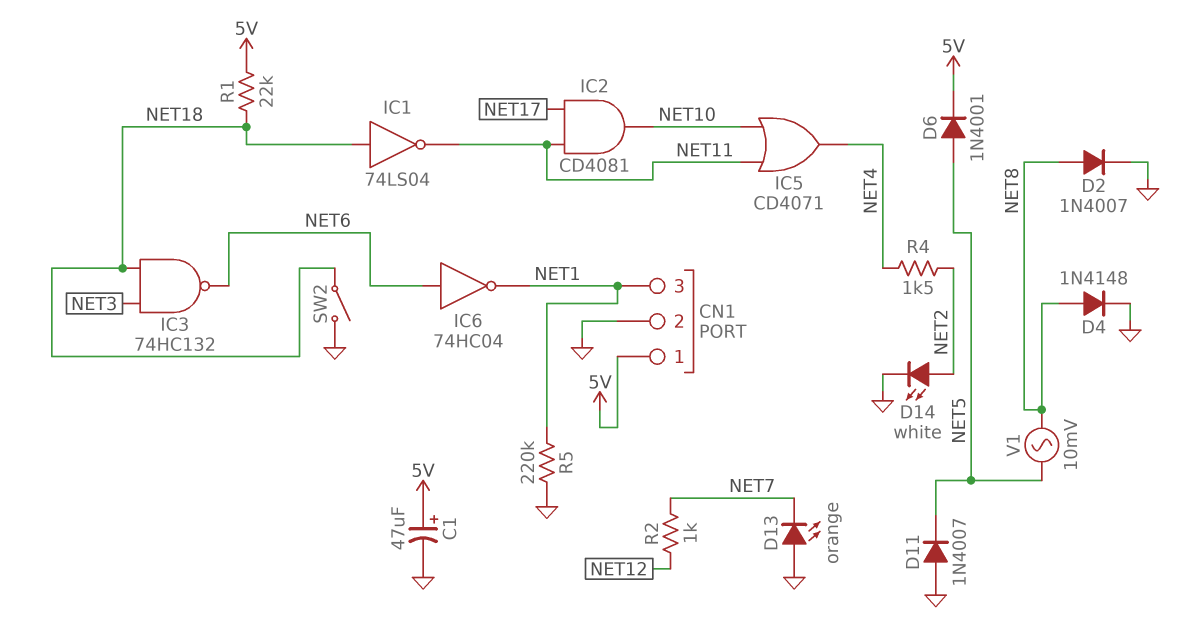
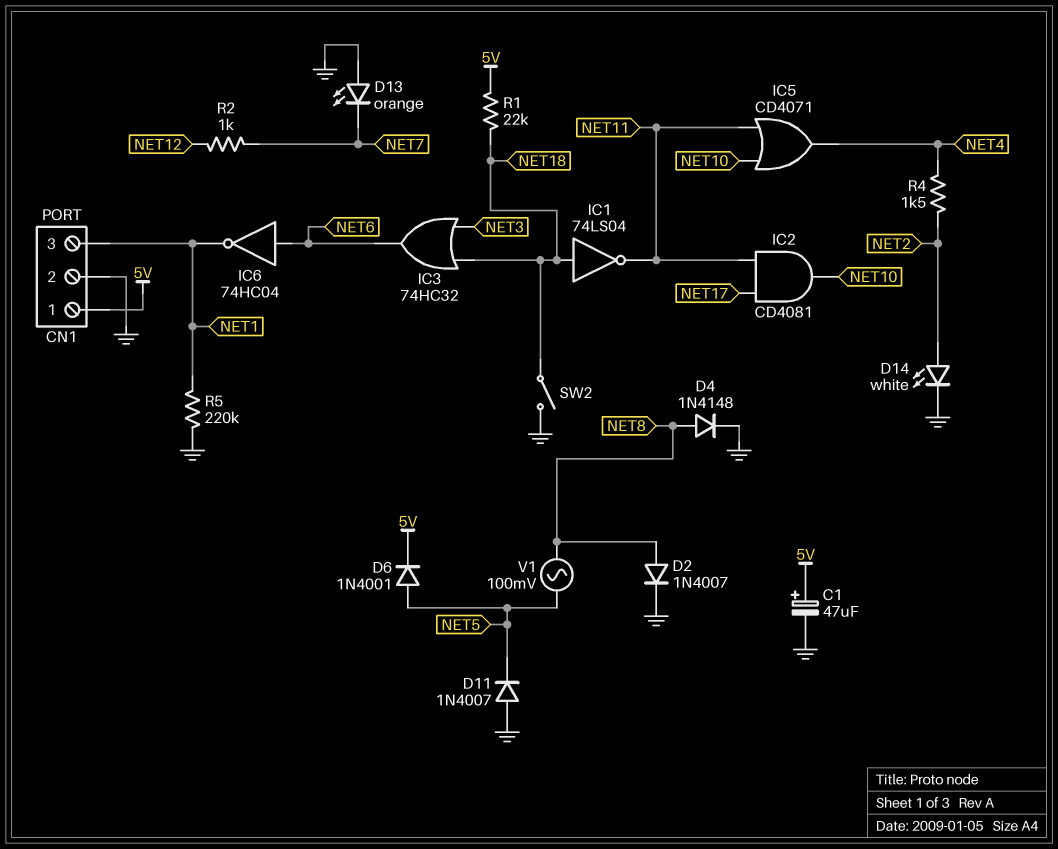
IC3: NAND 74HC132 (in NET3, in NET18, out NET6) -> OR 74HC32 (in NET3, in NET18, out NET6)
V1: AC 10mV (NET5, NET8) -> AC 100mV (NET5, NET8)

